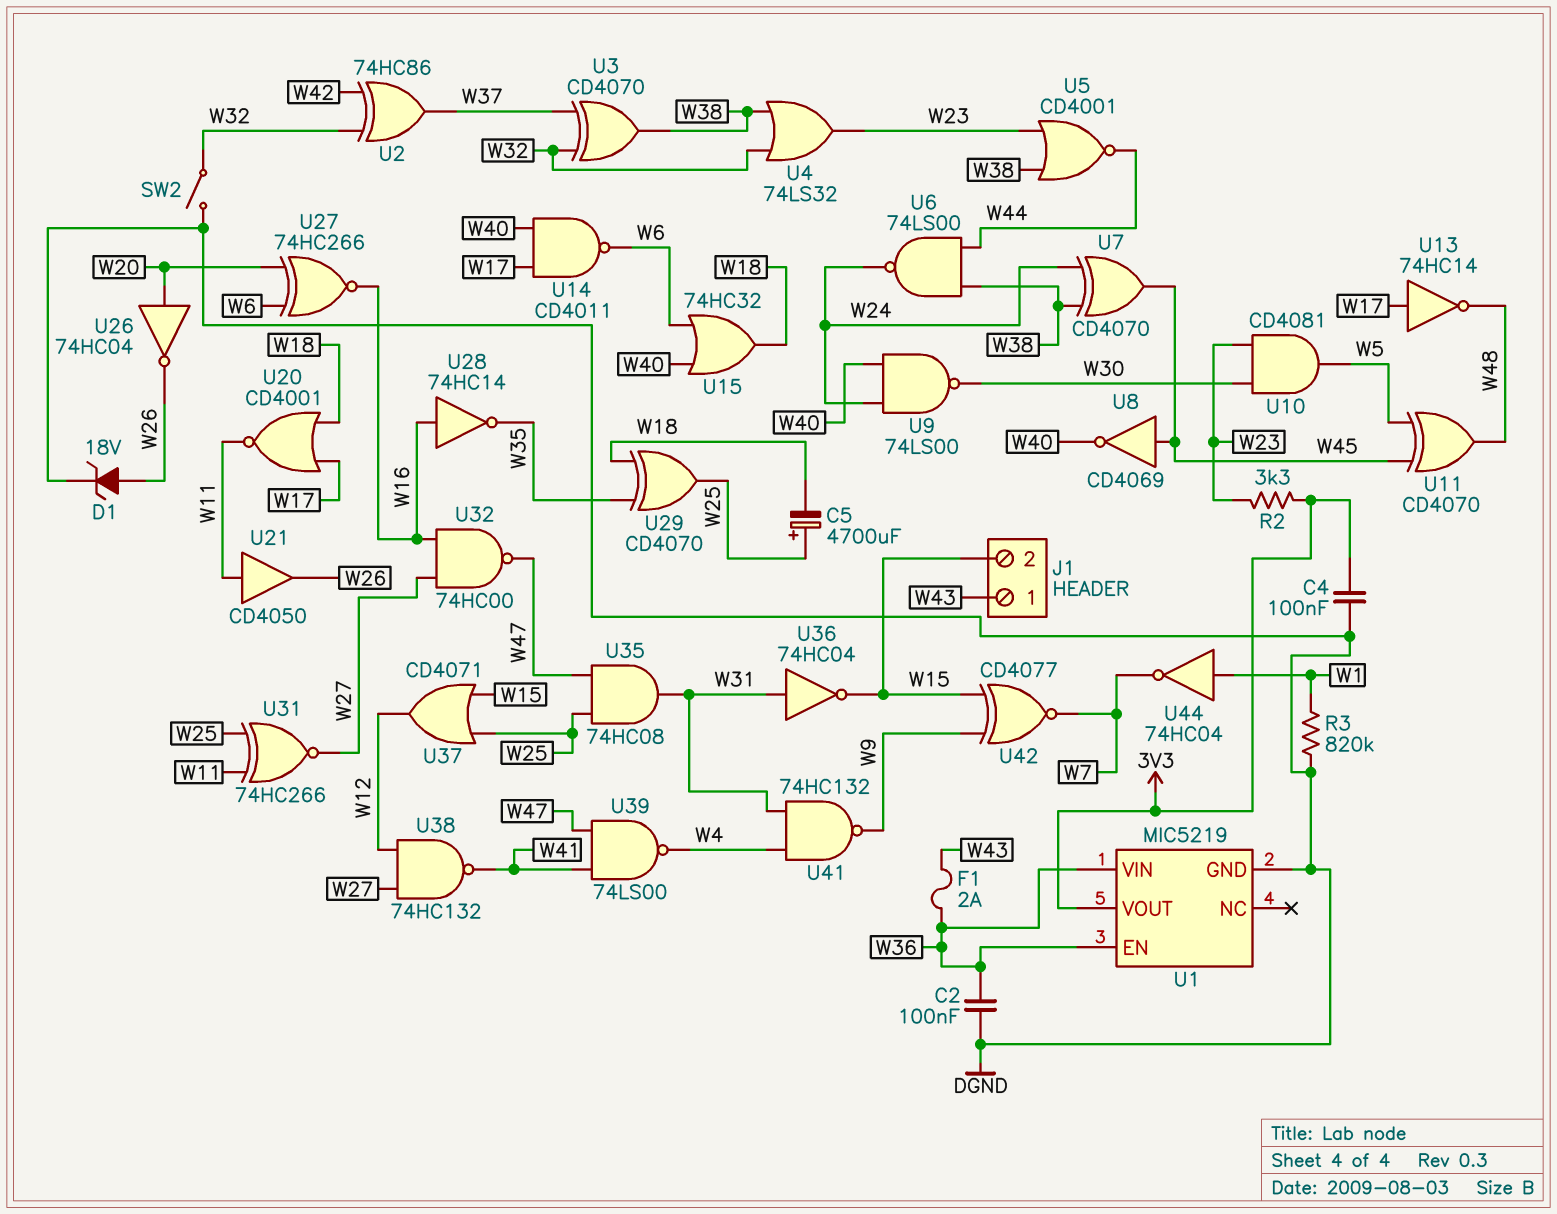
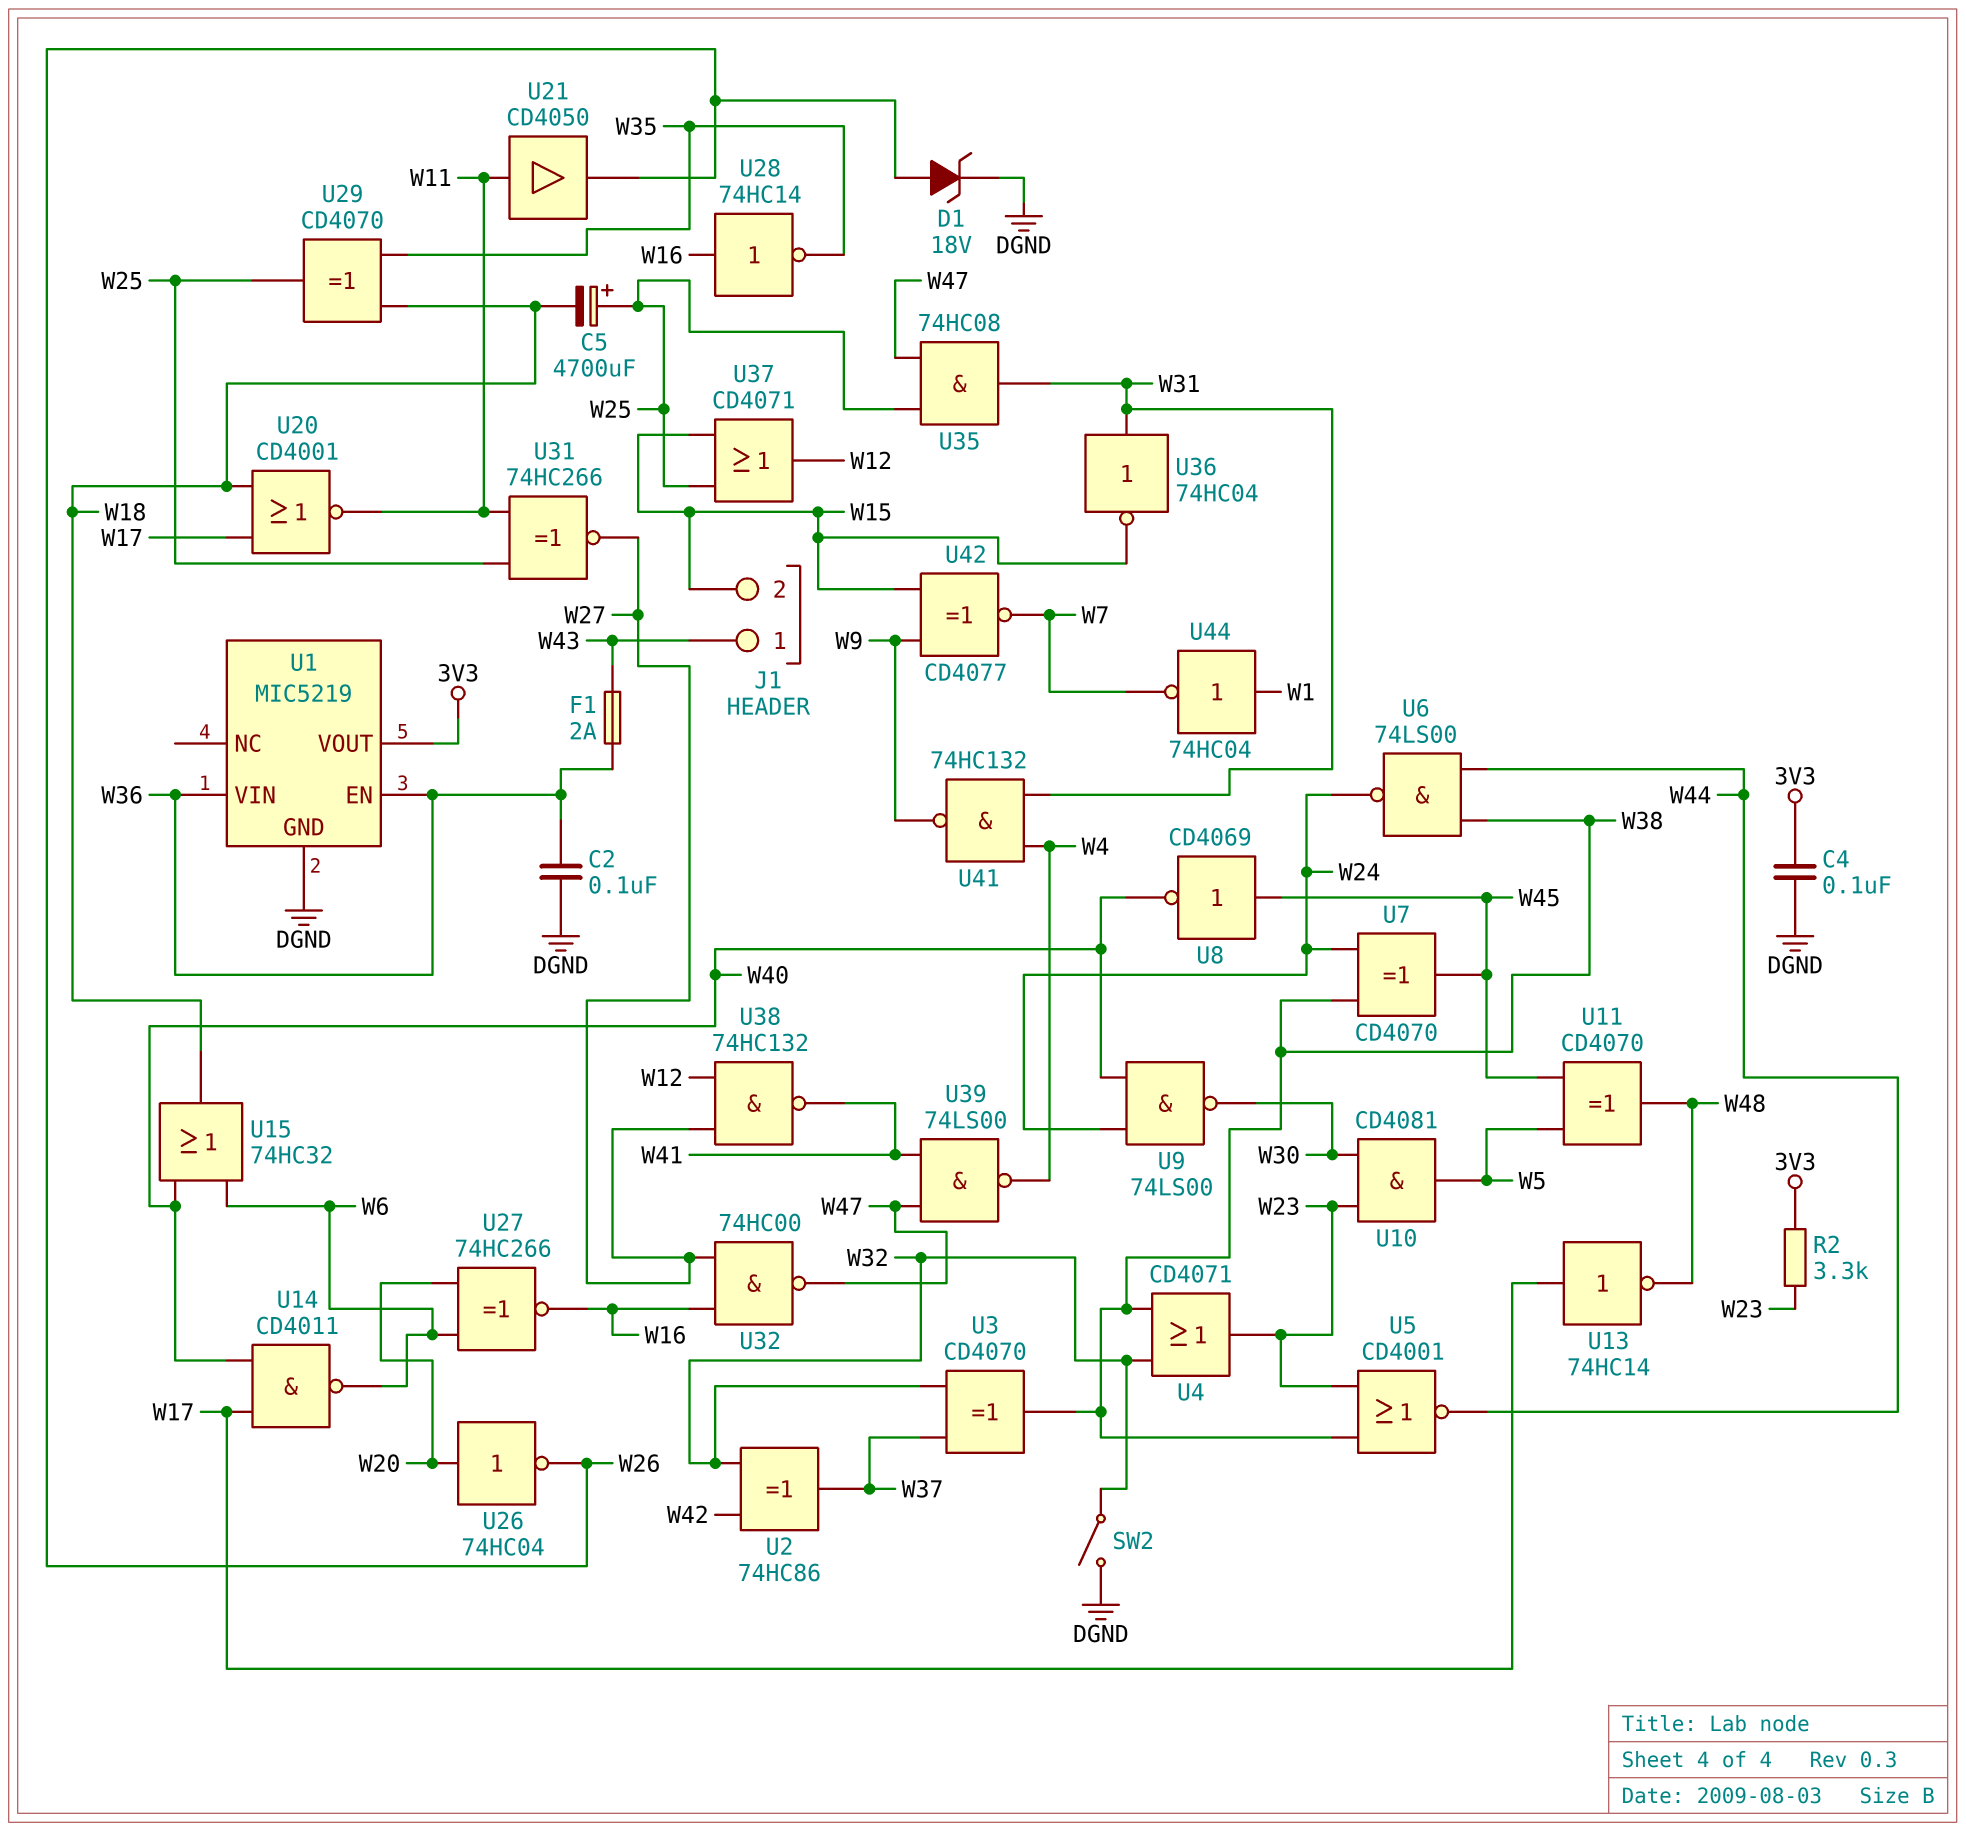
R3: 820k (DGND, W1) -> none
U4: OR 74LS32 (in W32, in W38, out W23) -> OR CD4071 (in W32, in W38, out W23)

